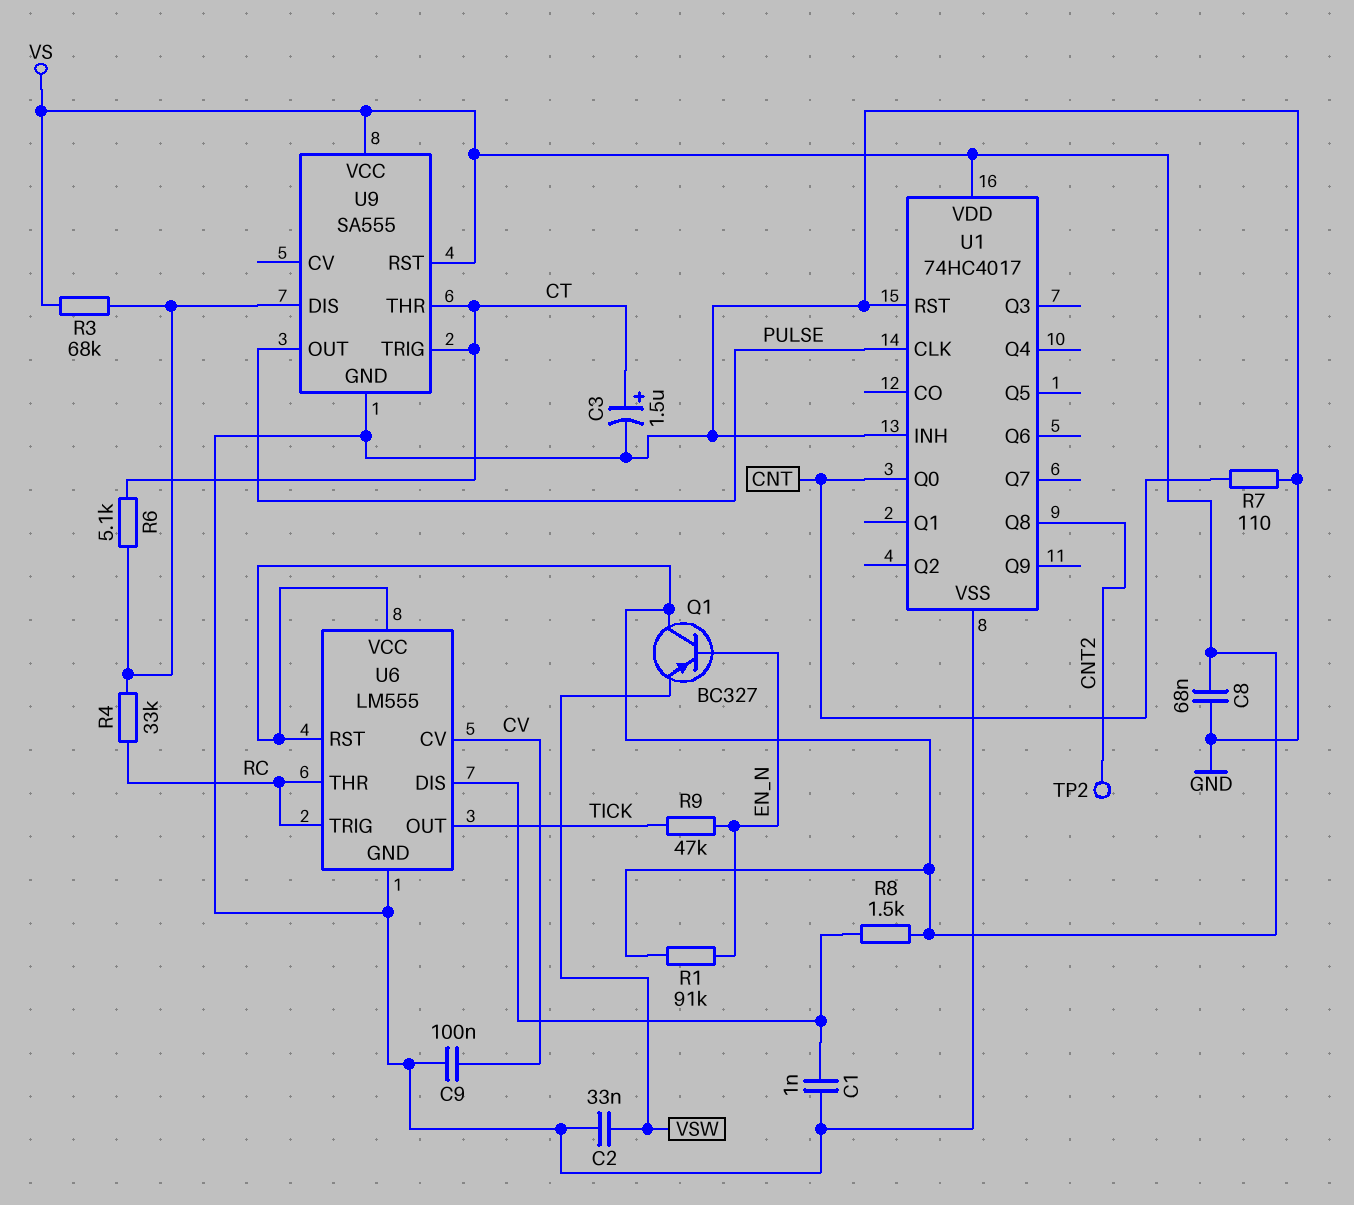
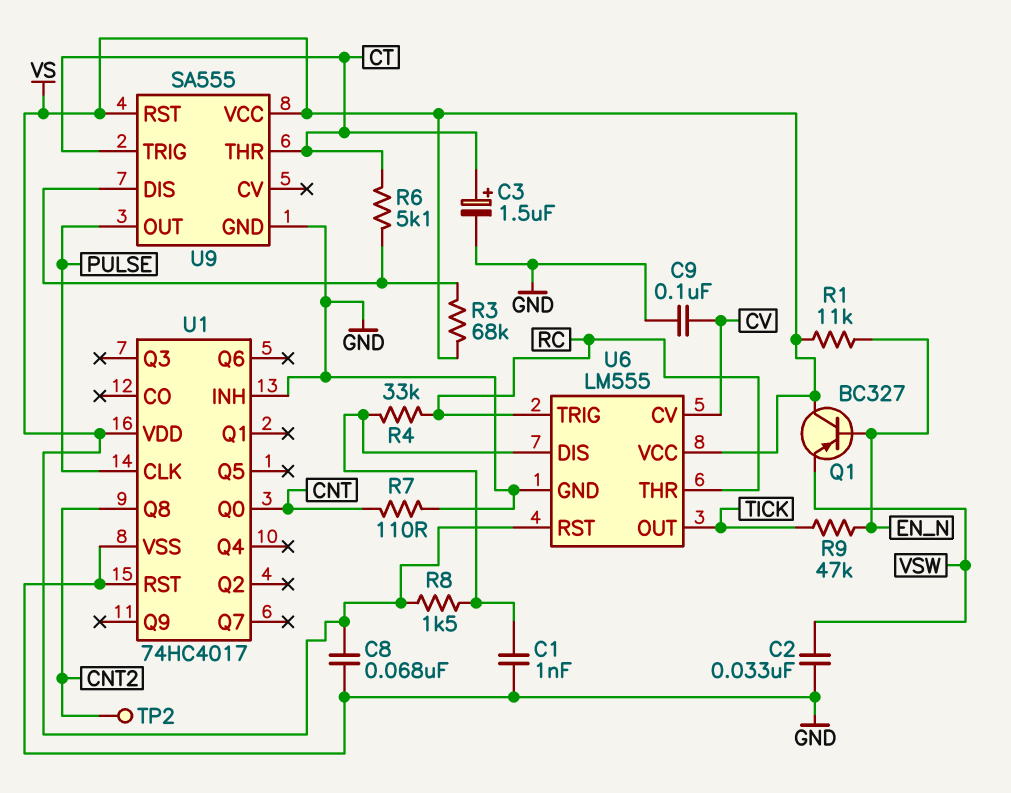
R1: 91k (EN_N, VS) -> 11k (EN_N, VS)
R4: 33k (RC, U9/DIS) -> 33k (RC, U6/DIS)

